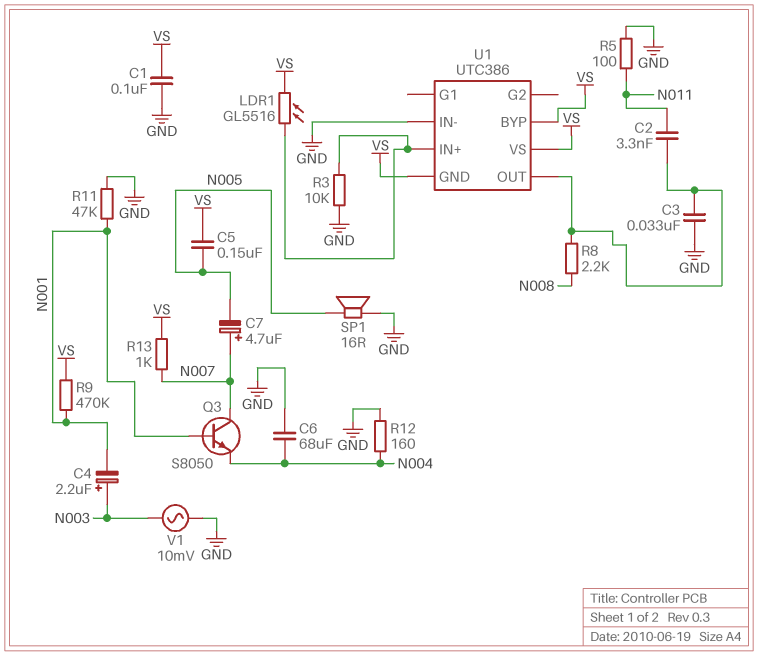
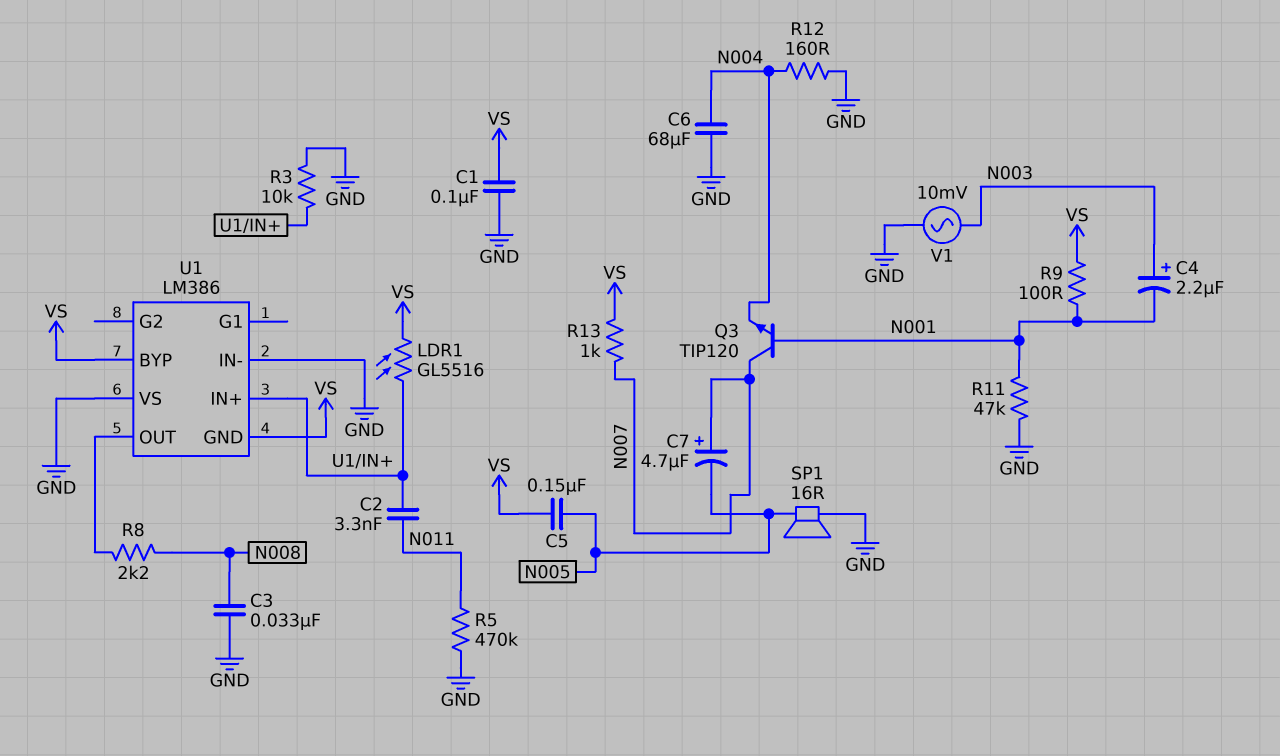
C2: 3.3nF (N011, U1/OUT) -> 3.3nF (N011, U1/IN+)
C3: 33nF (GND, U1/OUT) -> 33nF (GND, N008)
Q3: NPN S8050 (B N001, C N007, E N004) -> NPN TIP120 (B N001, C N007, E N004)
R5: 100 (GND, N011) -> 470k (GND, N011)
R9: 470k (N001, VS) -> 100 (N001, VS)
U1: UTC386 -> LM386
U1 pin VS: VS -> GND

